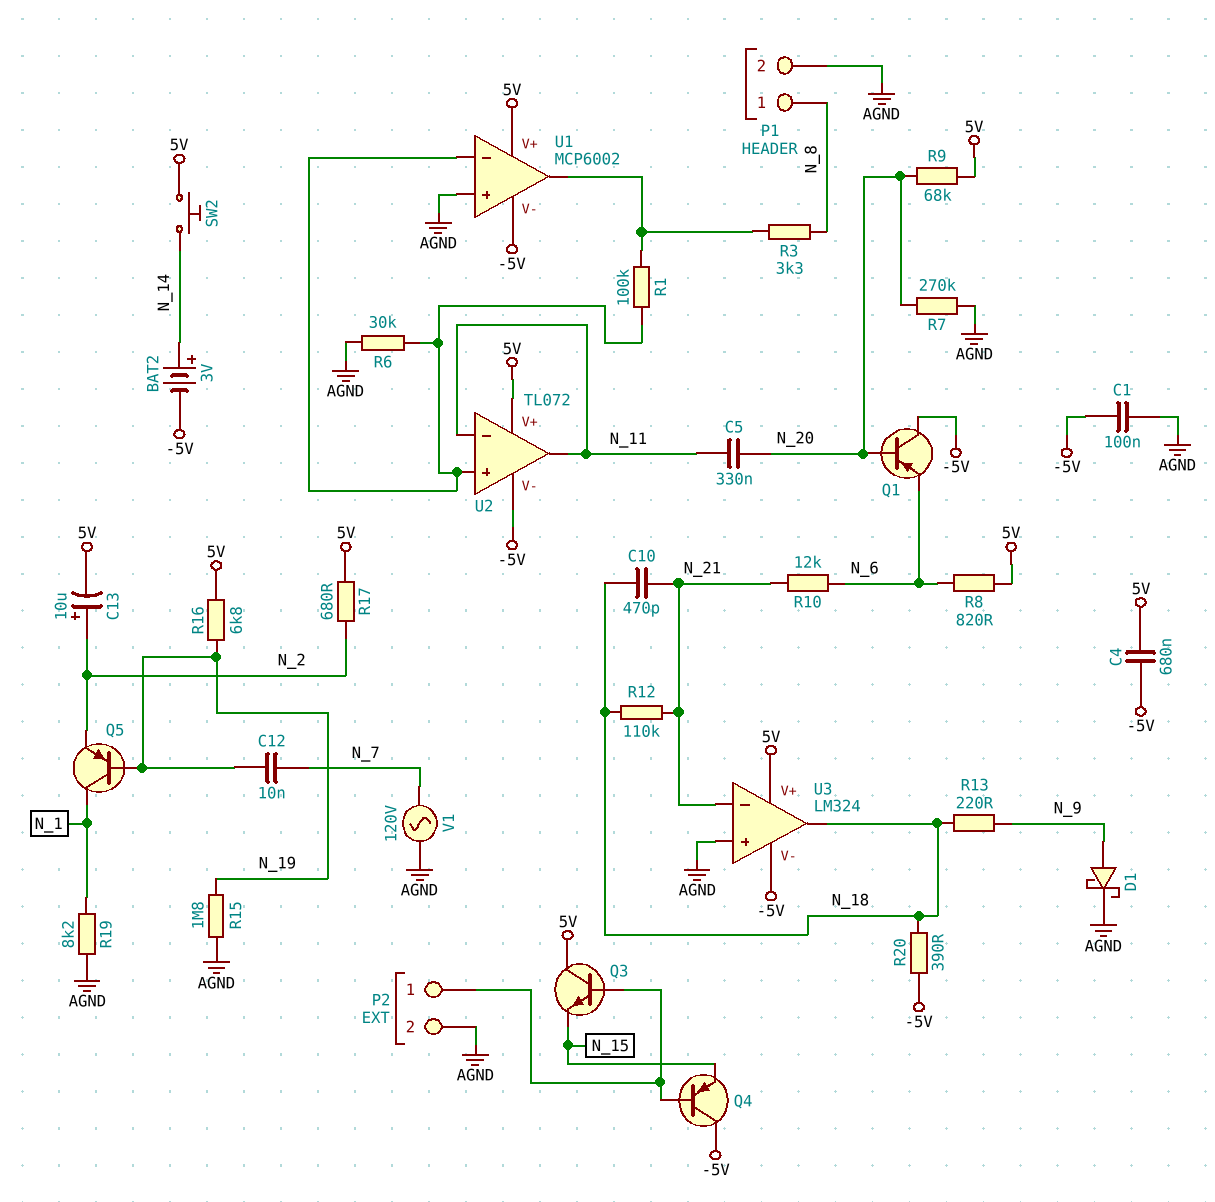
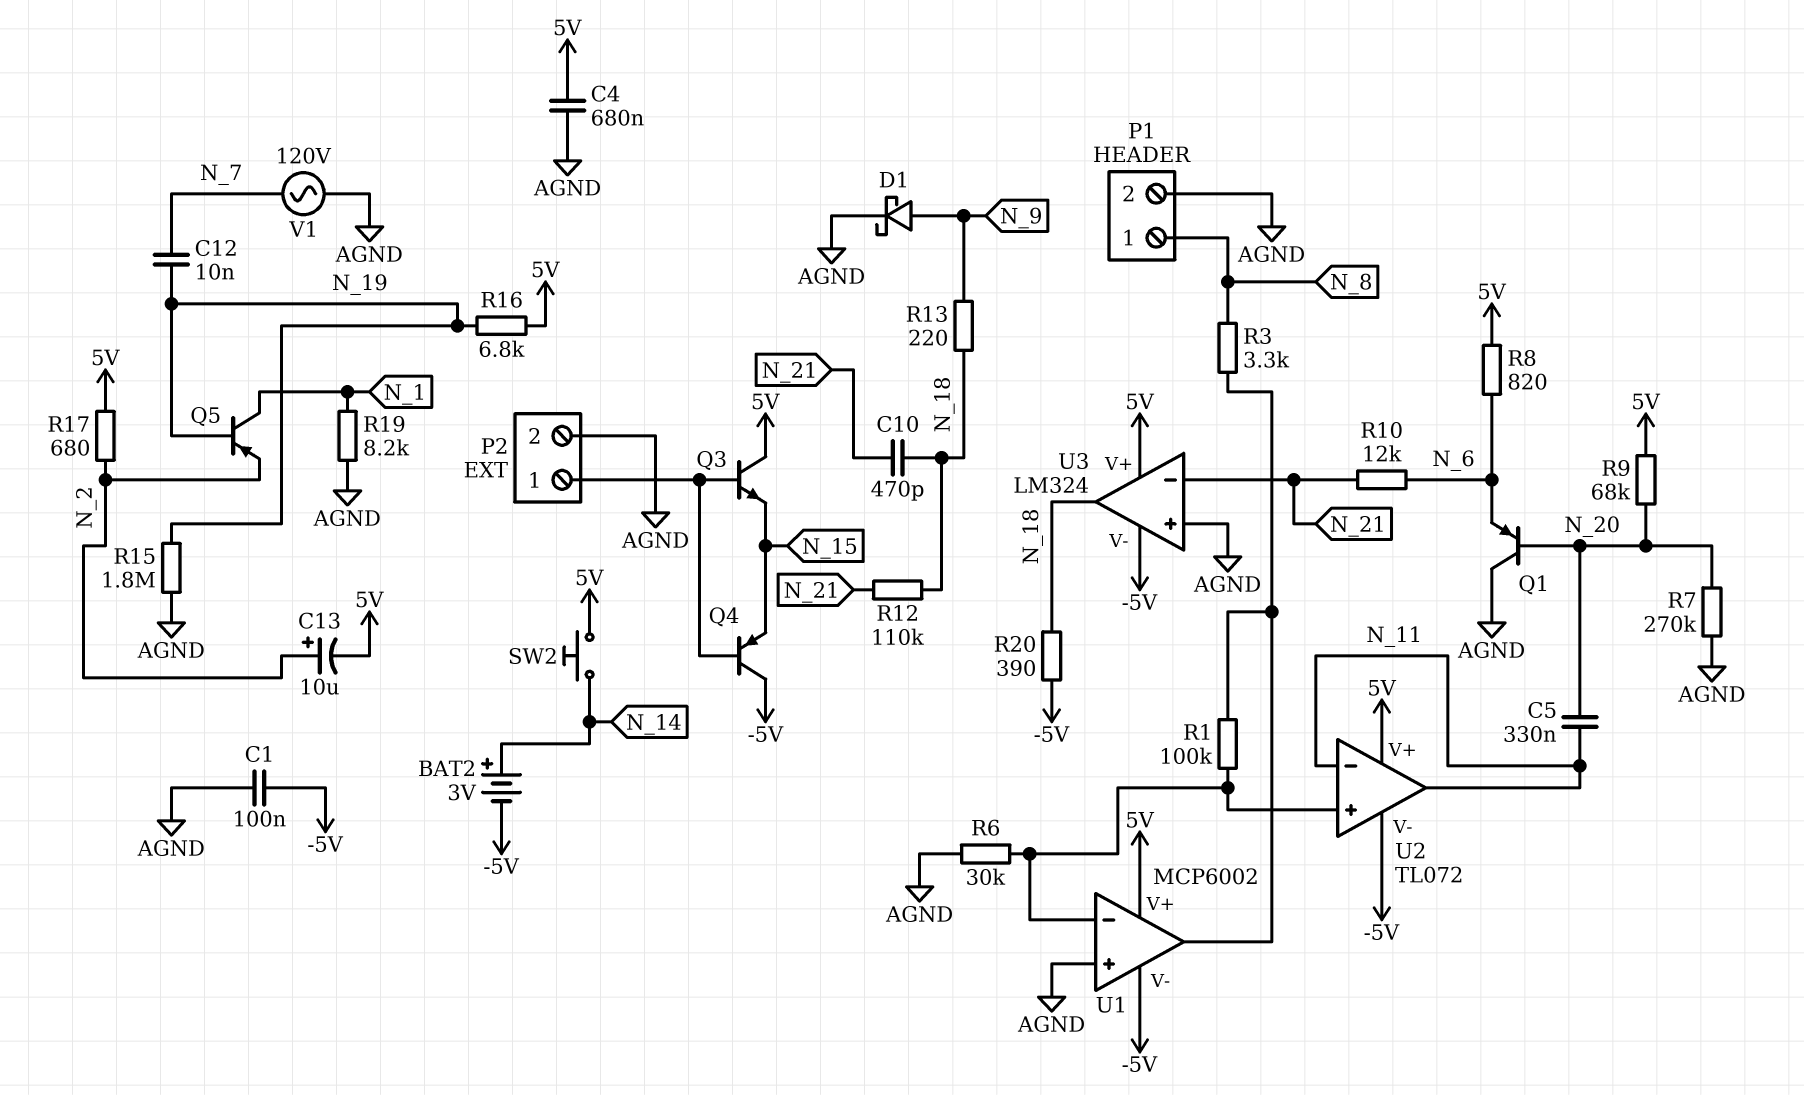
C4: 680nF (-5V, 5V) -> 680nF (5V, AGND)
Q1: PNP (B N_20, C -5V, E N_6) -> PNP (B N_20, C AGND, E N_6)

